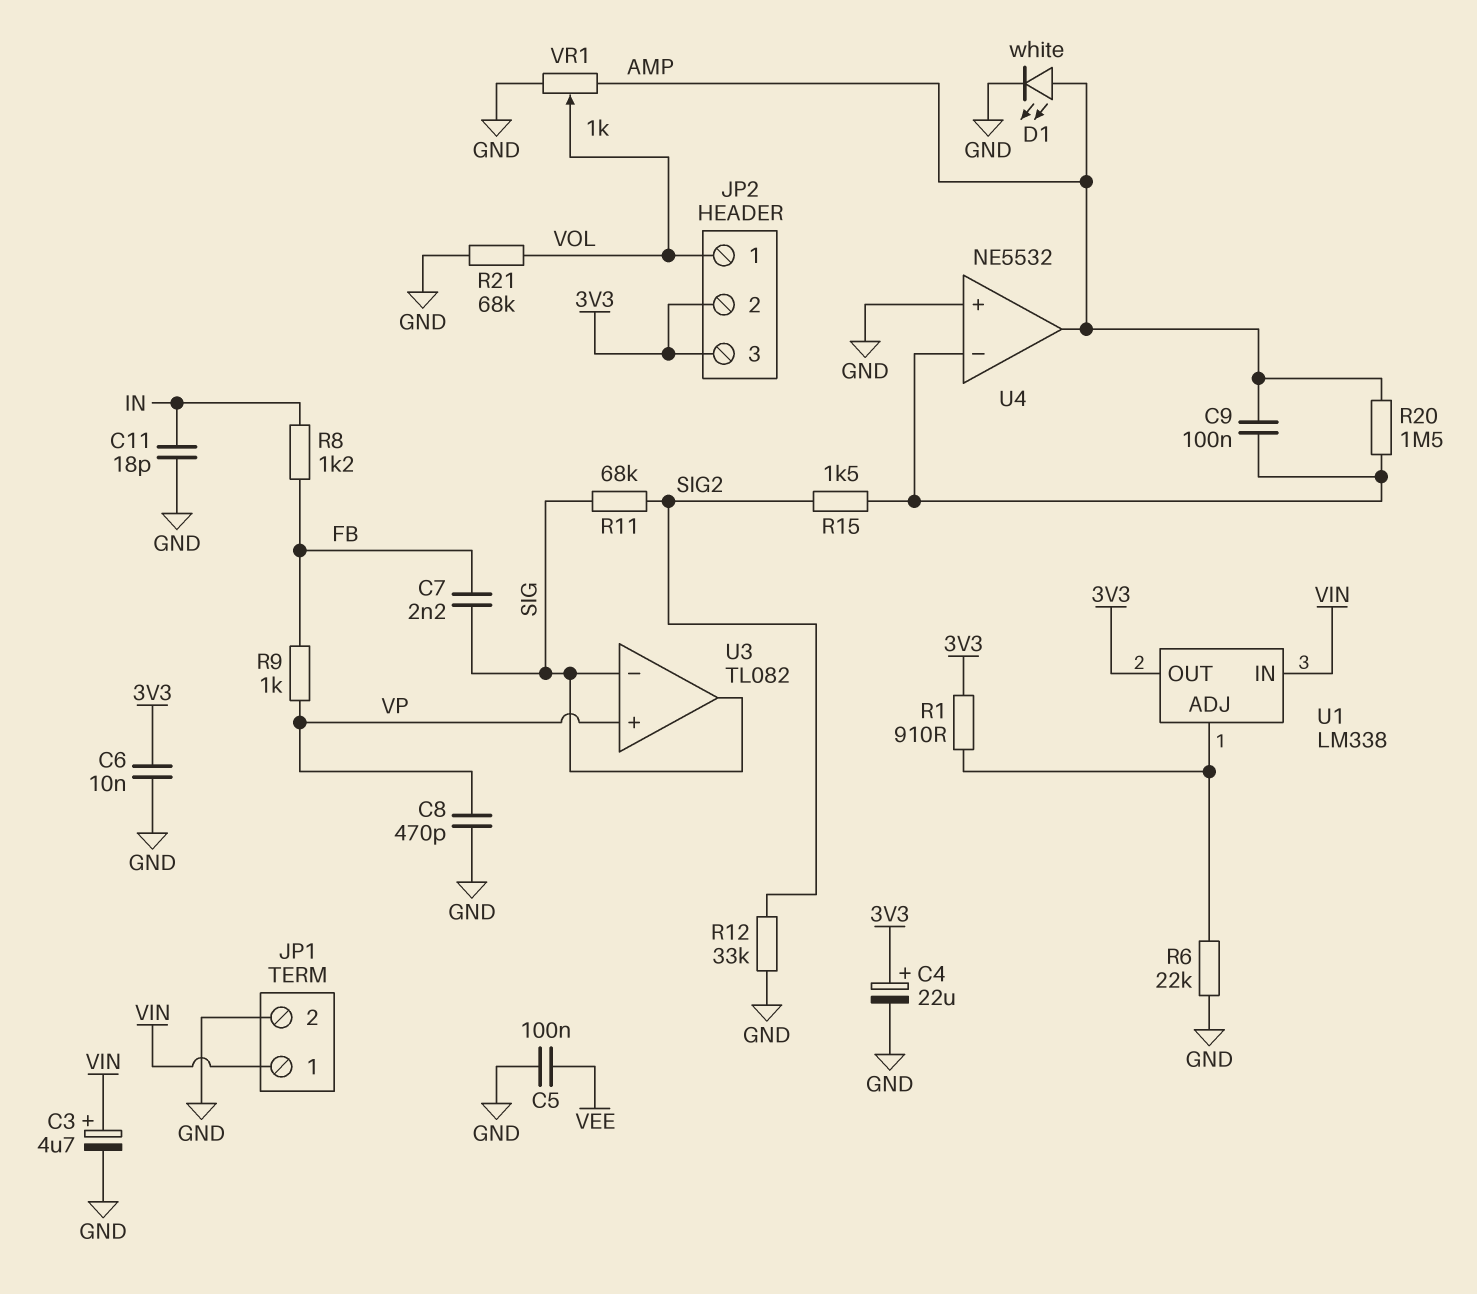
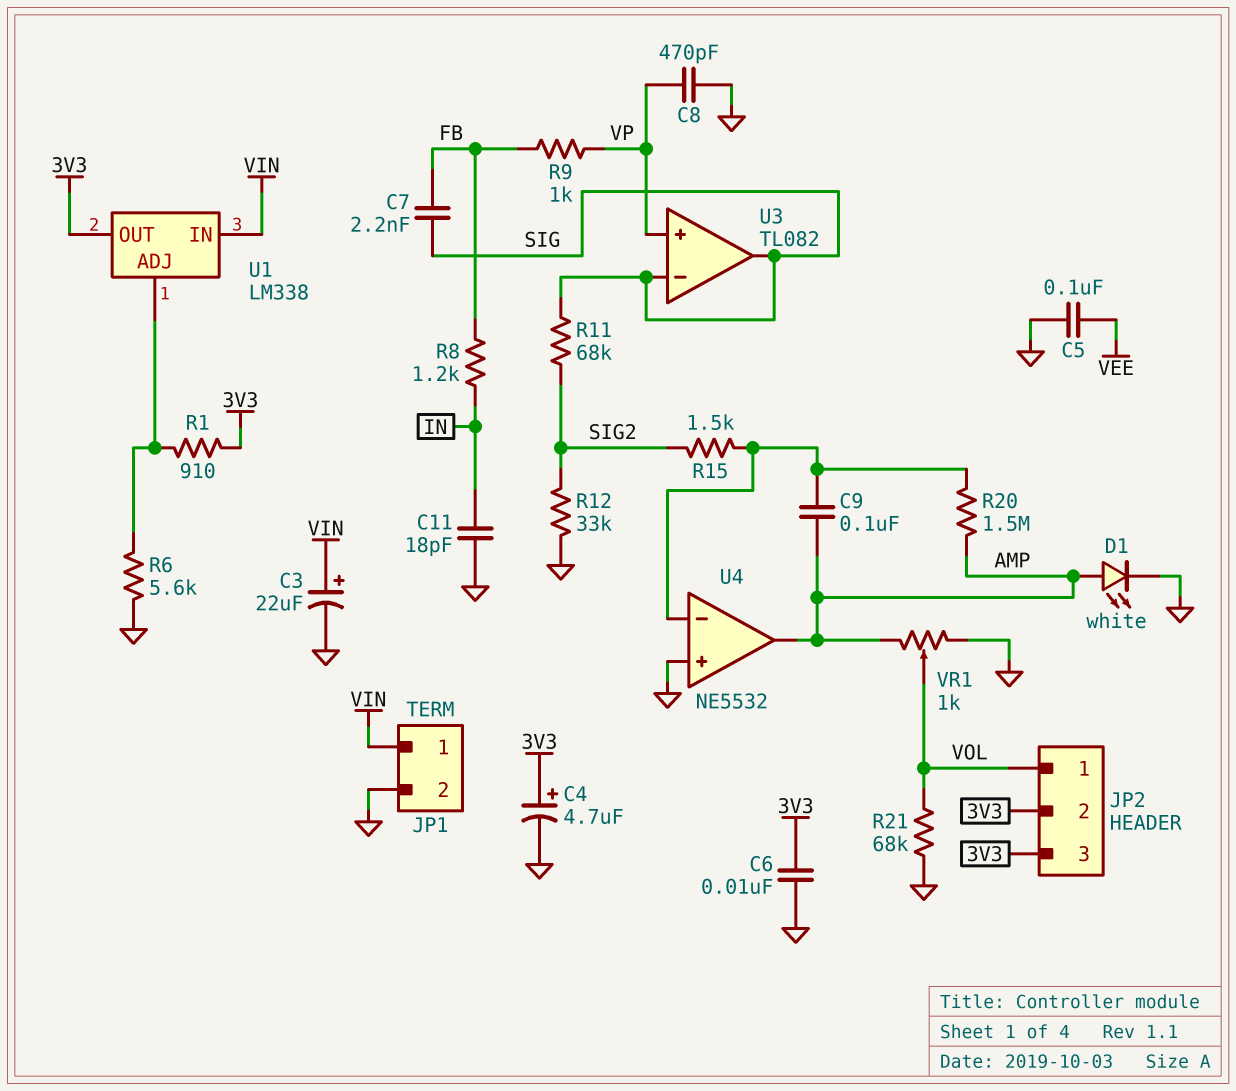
C3: 4.7uF (plus VIN, minus GND) -> 22uF (plus VIN, minus GND)
C4: 22uF (plus 3V3, minus GND) -> 4.7uF (plus 3V3, minus GND)
R6: 22k (GND, U1/ADJ) -> 5.6k (GND, U1/ADJ)

